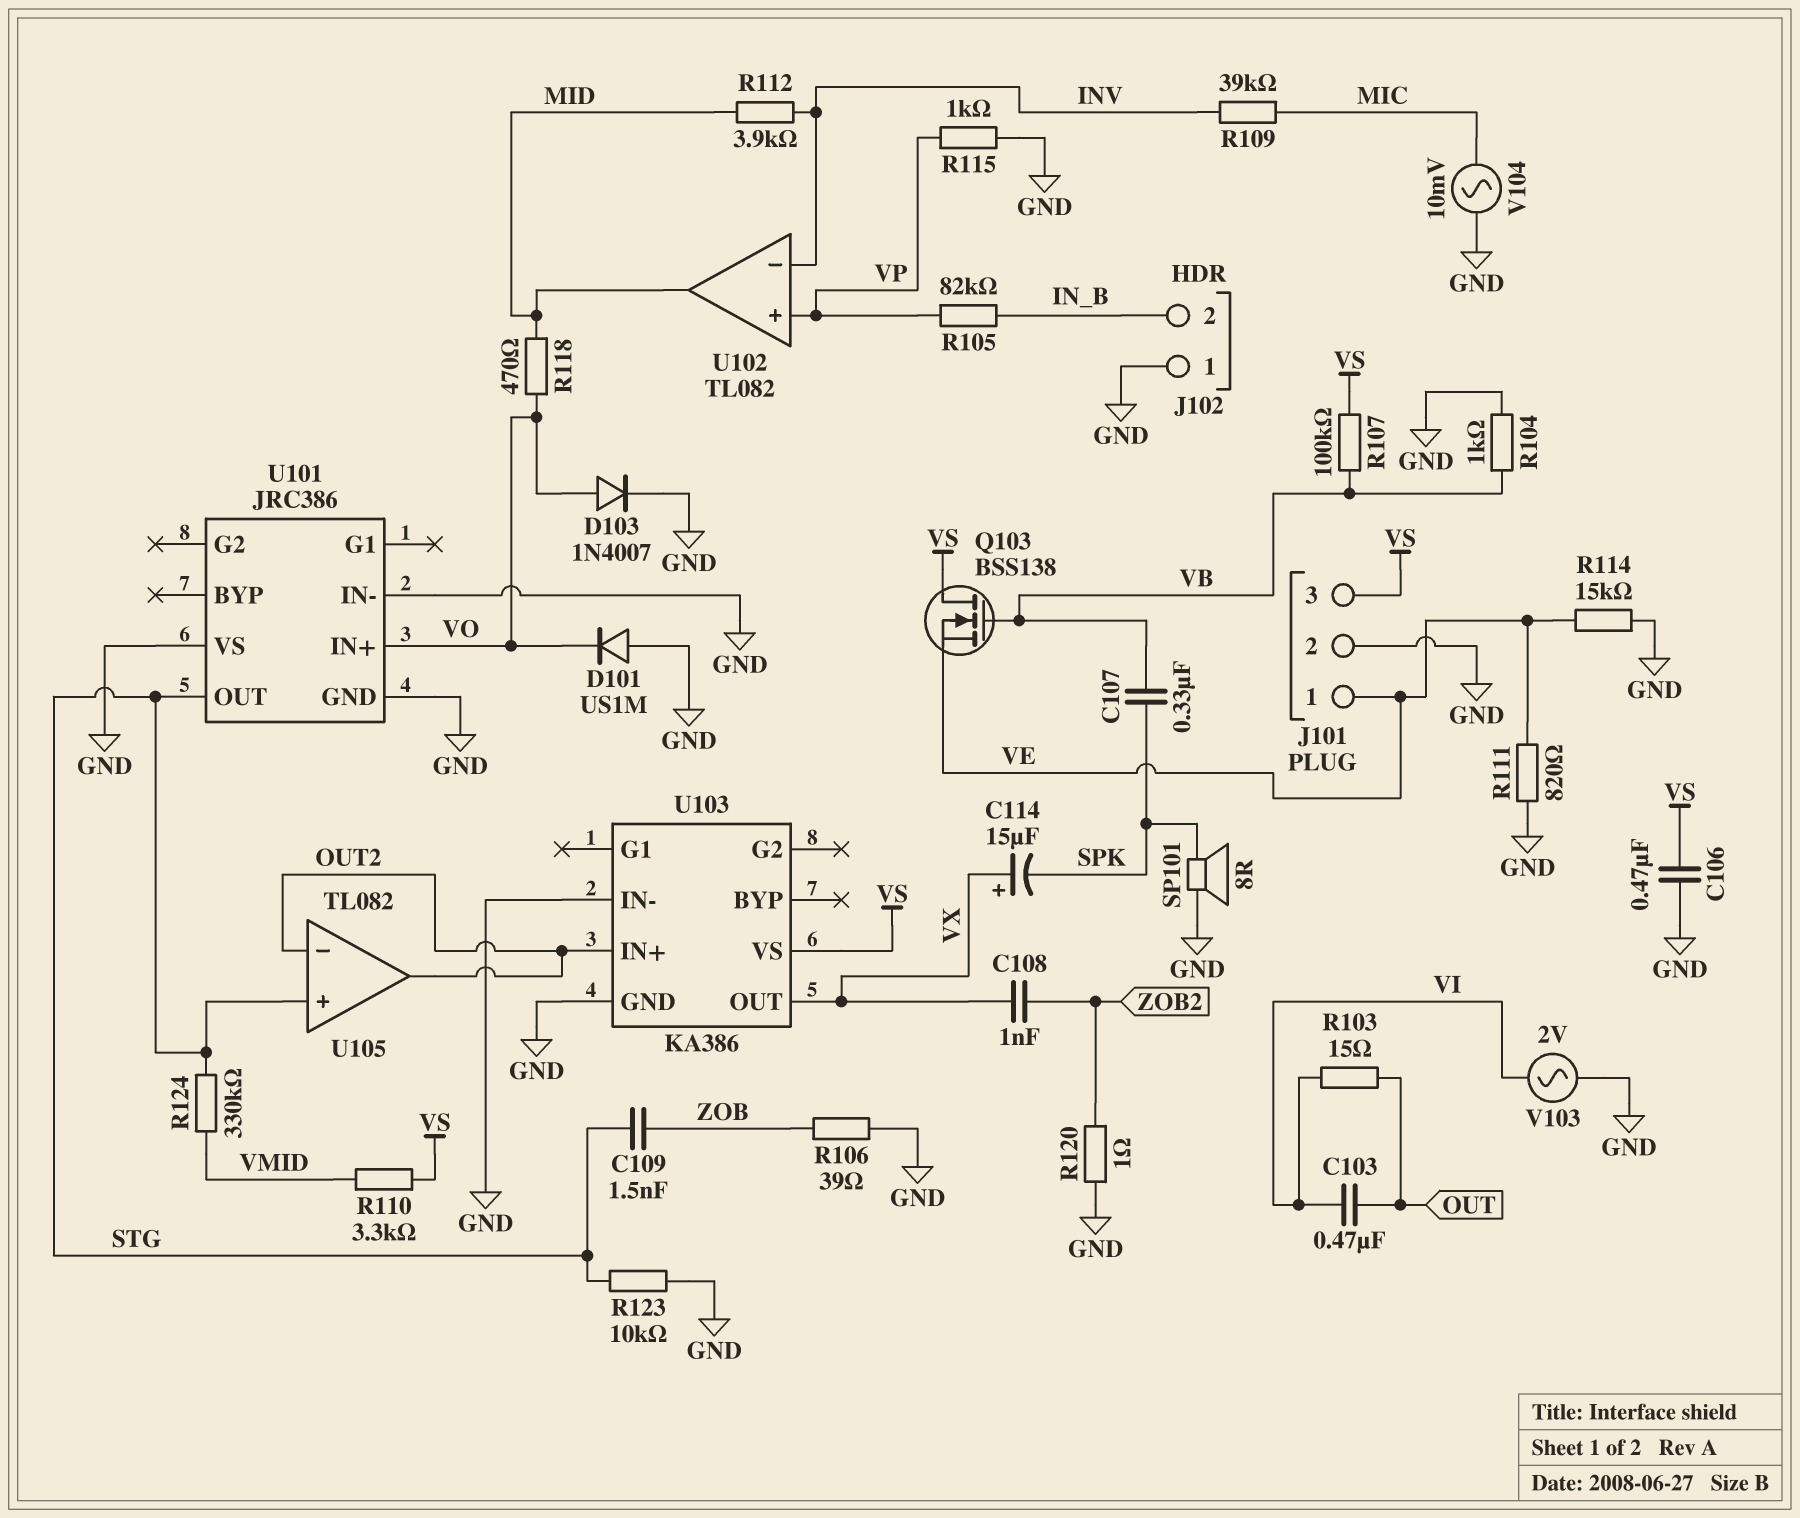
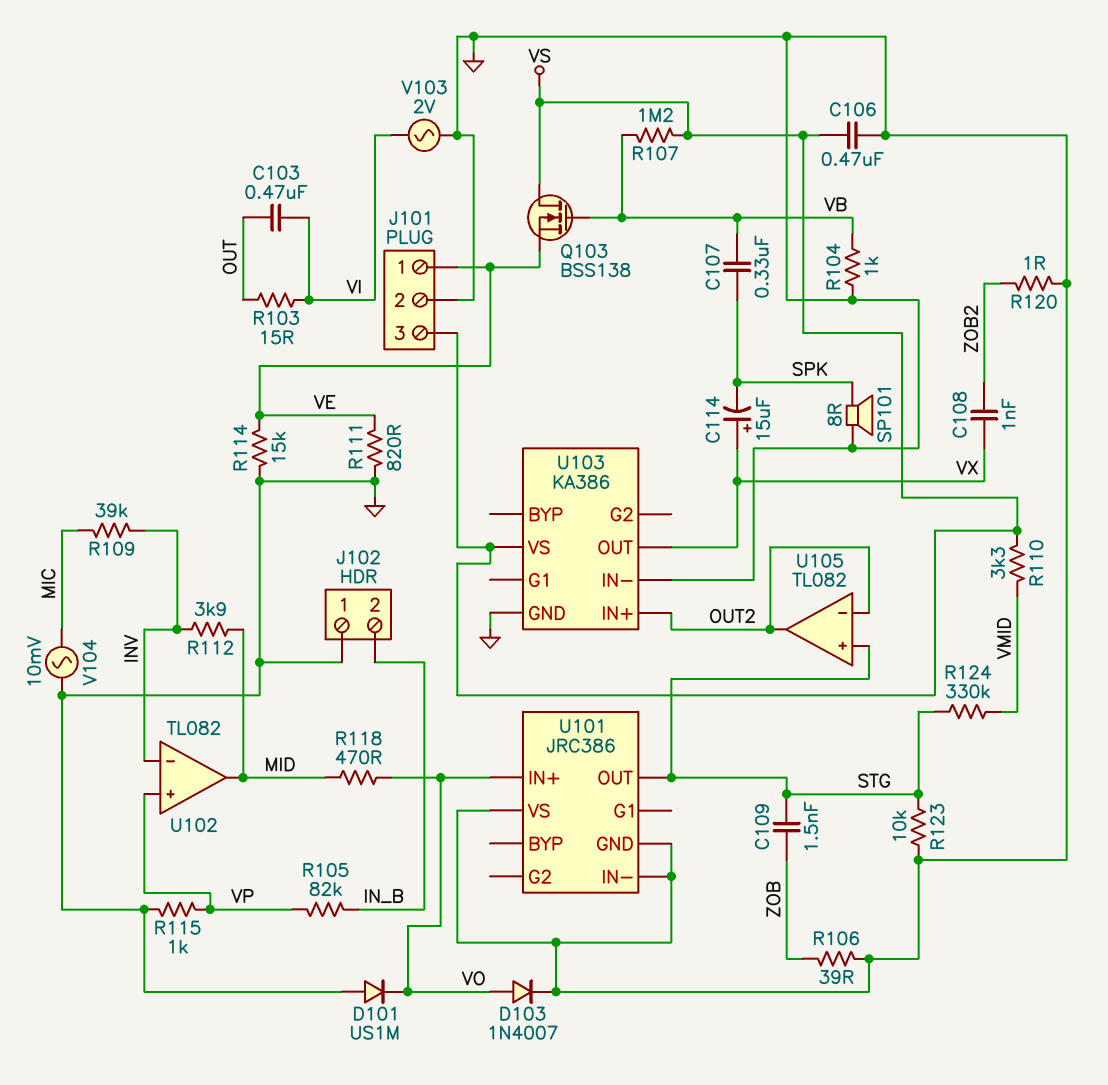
R107: 100k (VB, VS) -> 1.2M (VB, VS)

